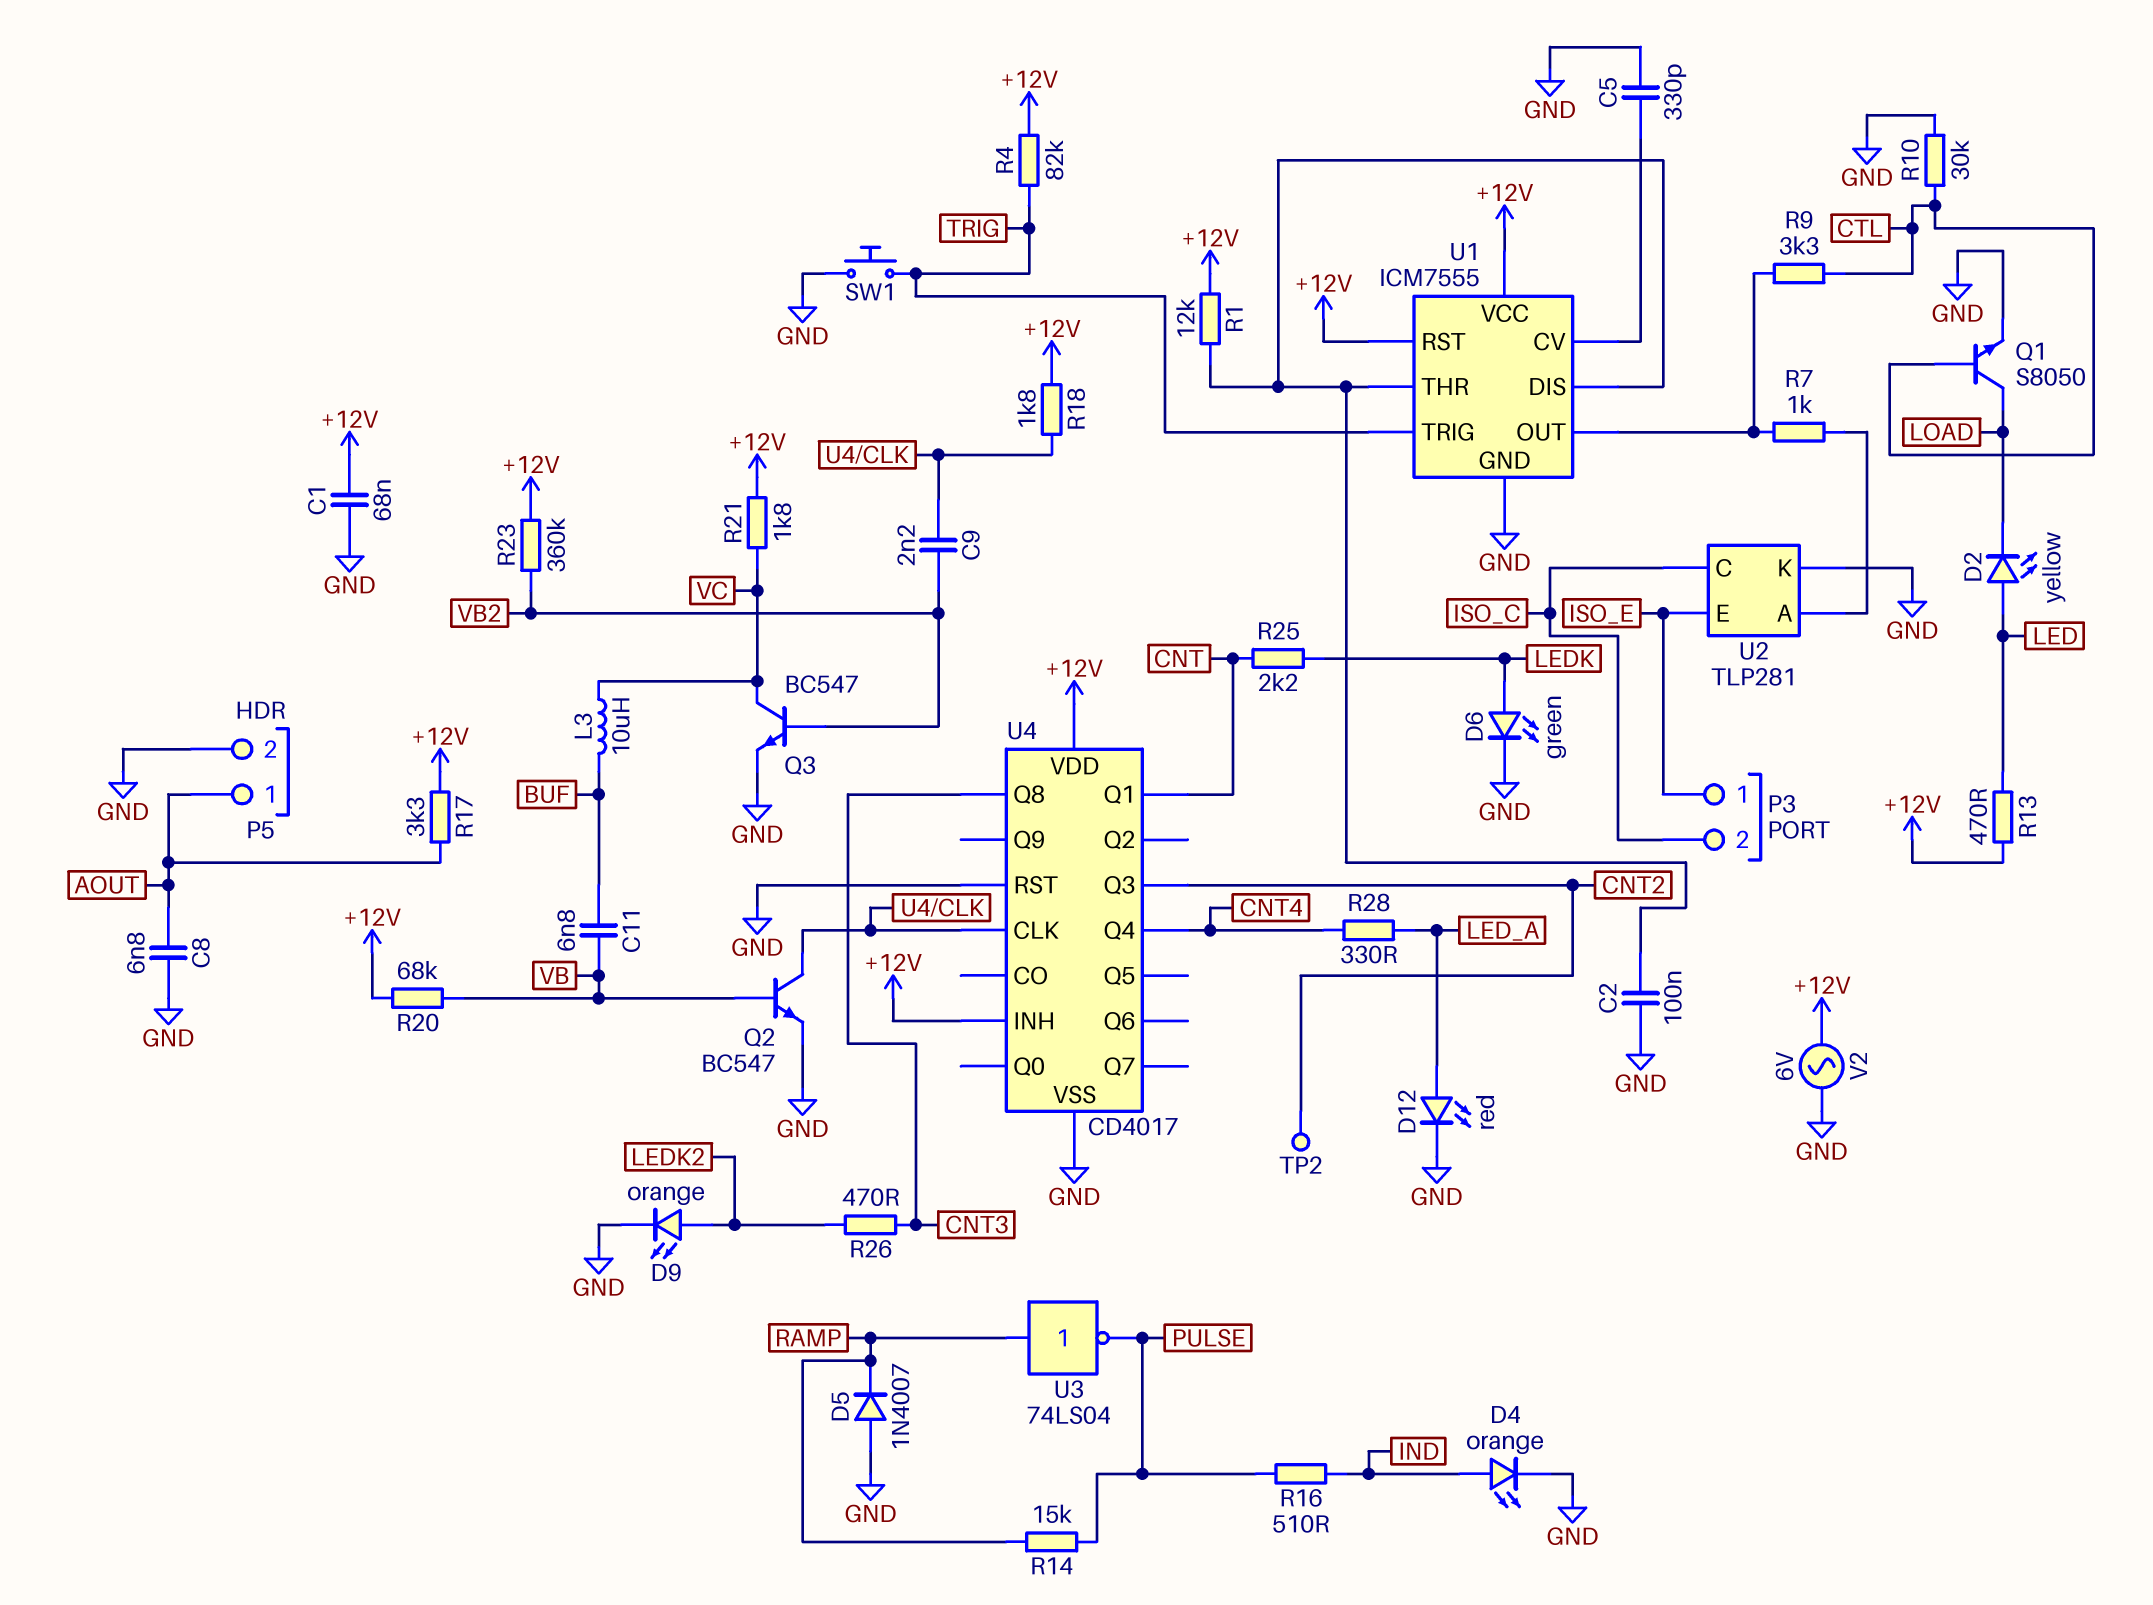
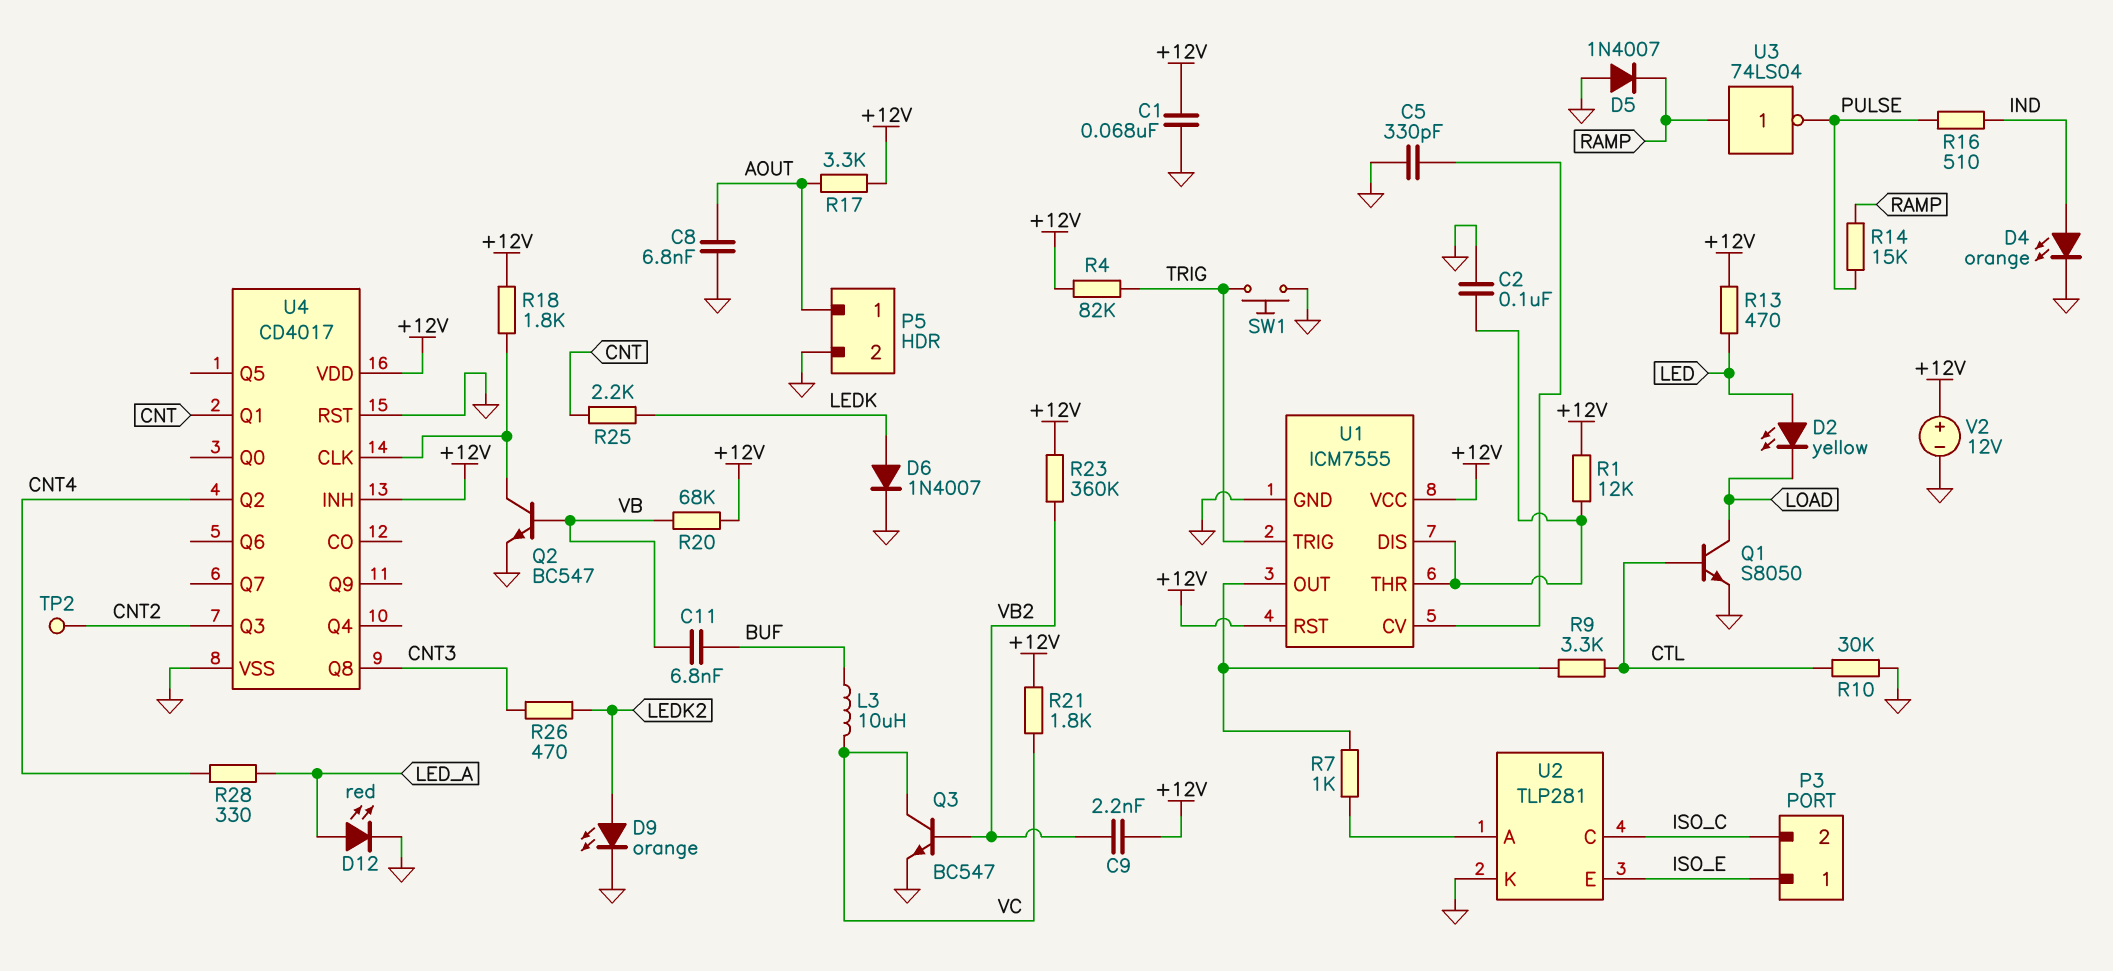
C9: 2.2nF (U4/CLK, VB2) -> 2.2nF (+12V, VB2)
D6: LED green (A LEDK, K GND) -> diode 1N4007 (A LEDK, K GND)
U4 pin Q2: none -> CNT4
U4 pin Q4: CNT4 -> none
V2: AC 6V (+12V, GND) -> 12V (plus +12V, minus GND)

